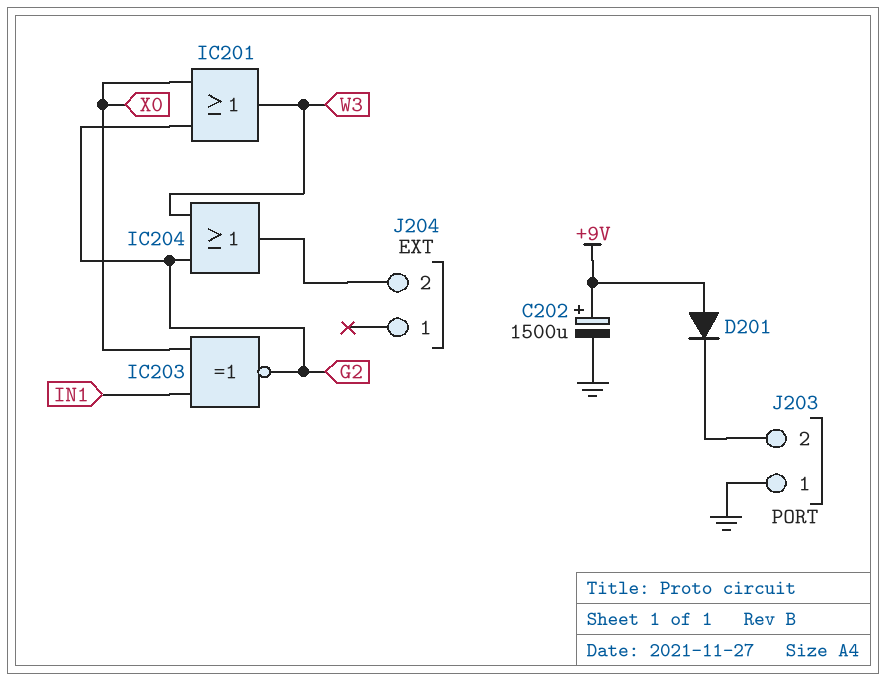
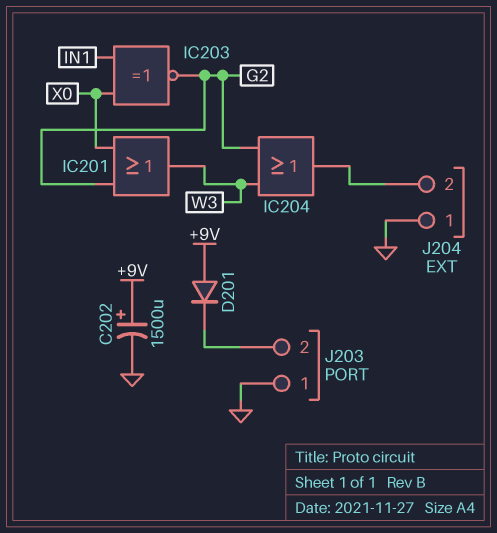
J204 pin 1: none -> GND

